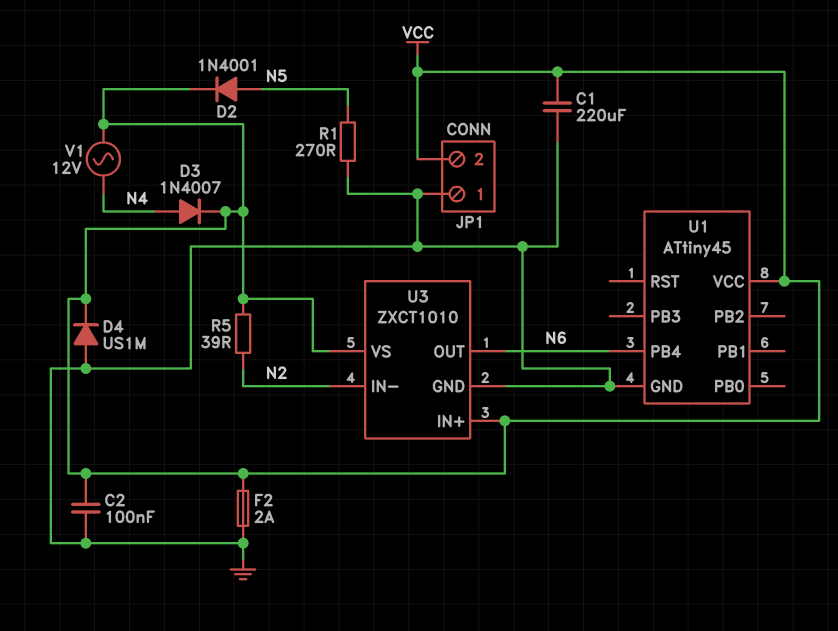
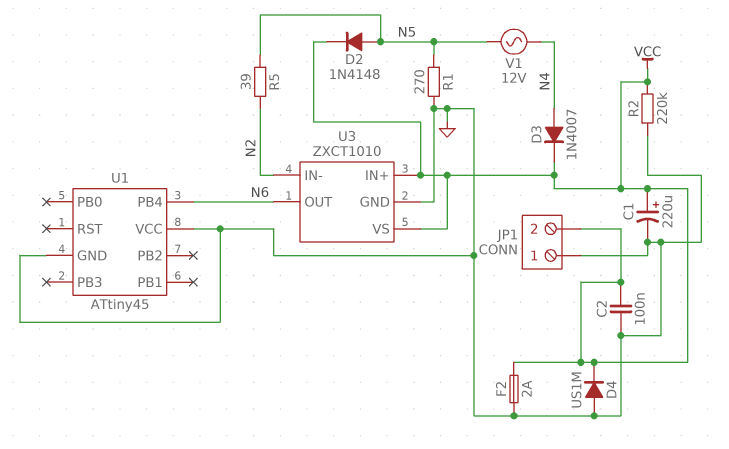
C1: 220uF (GND, VCC) -> 220uF (plus VCC, minus GND)
D2: diode 1N4001 (A N5, K VCC) -> diode 1N4148 (A N5, K VCC)
R2: none -> 220k (GND, VCC)
R5: 39 (N2, VCC) -> 39 (N2, N5)
U1 pin VCC: VCC -> GND
V1: AC 12V (N4, VCC) -> AC 12V (N4, N5)

